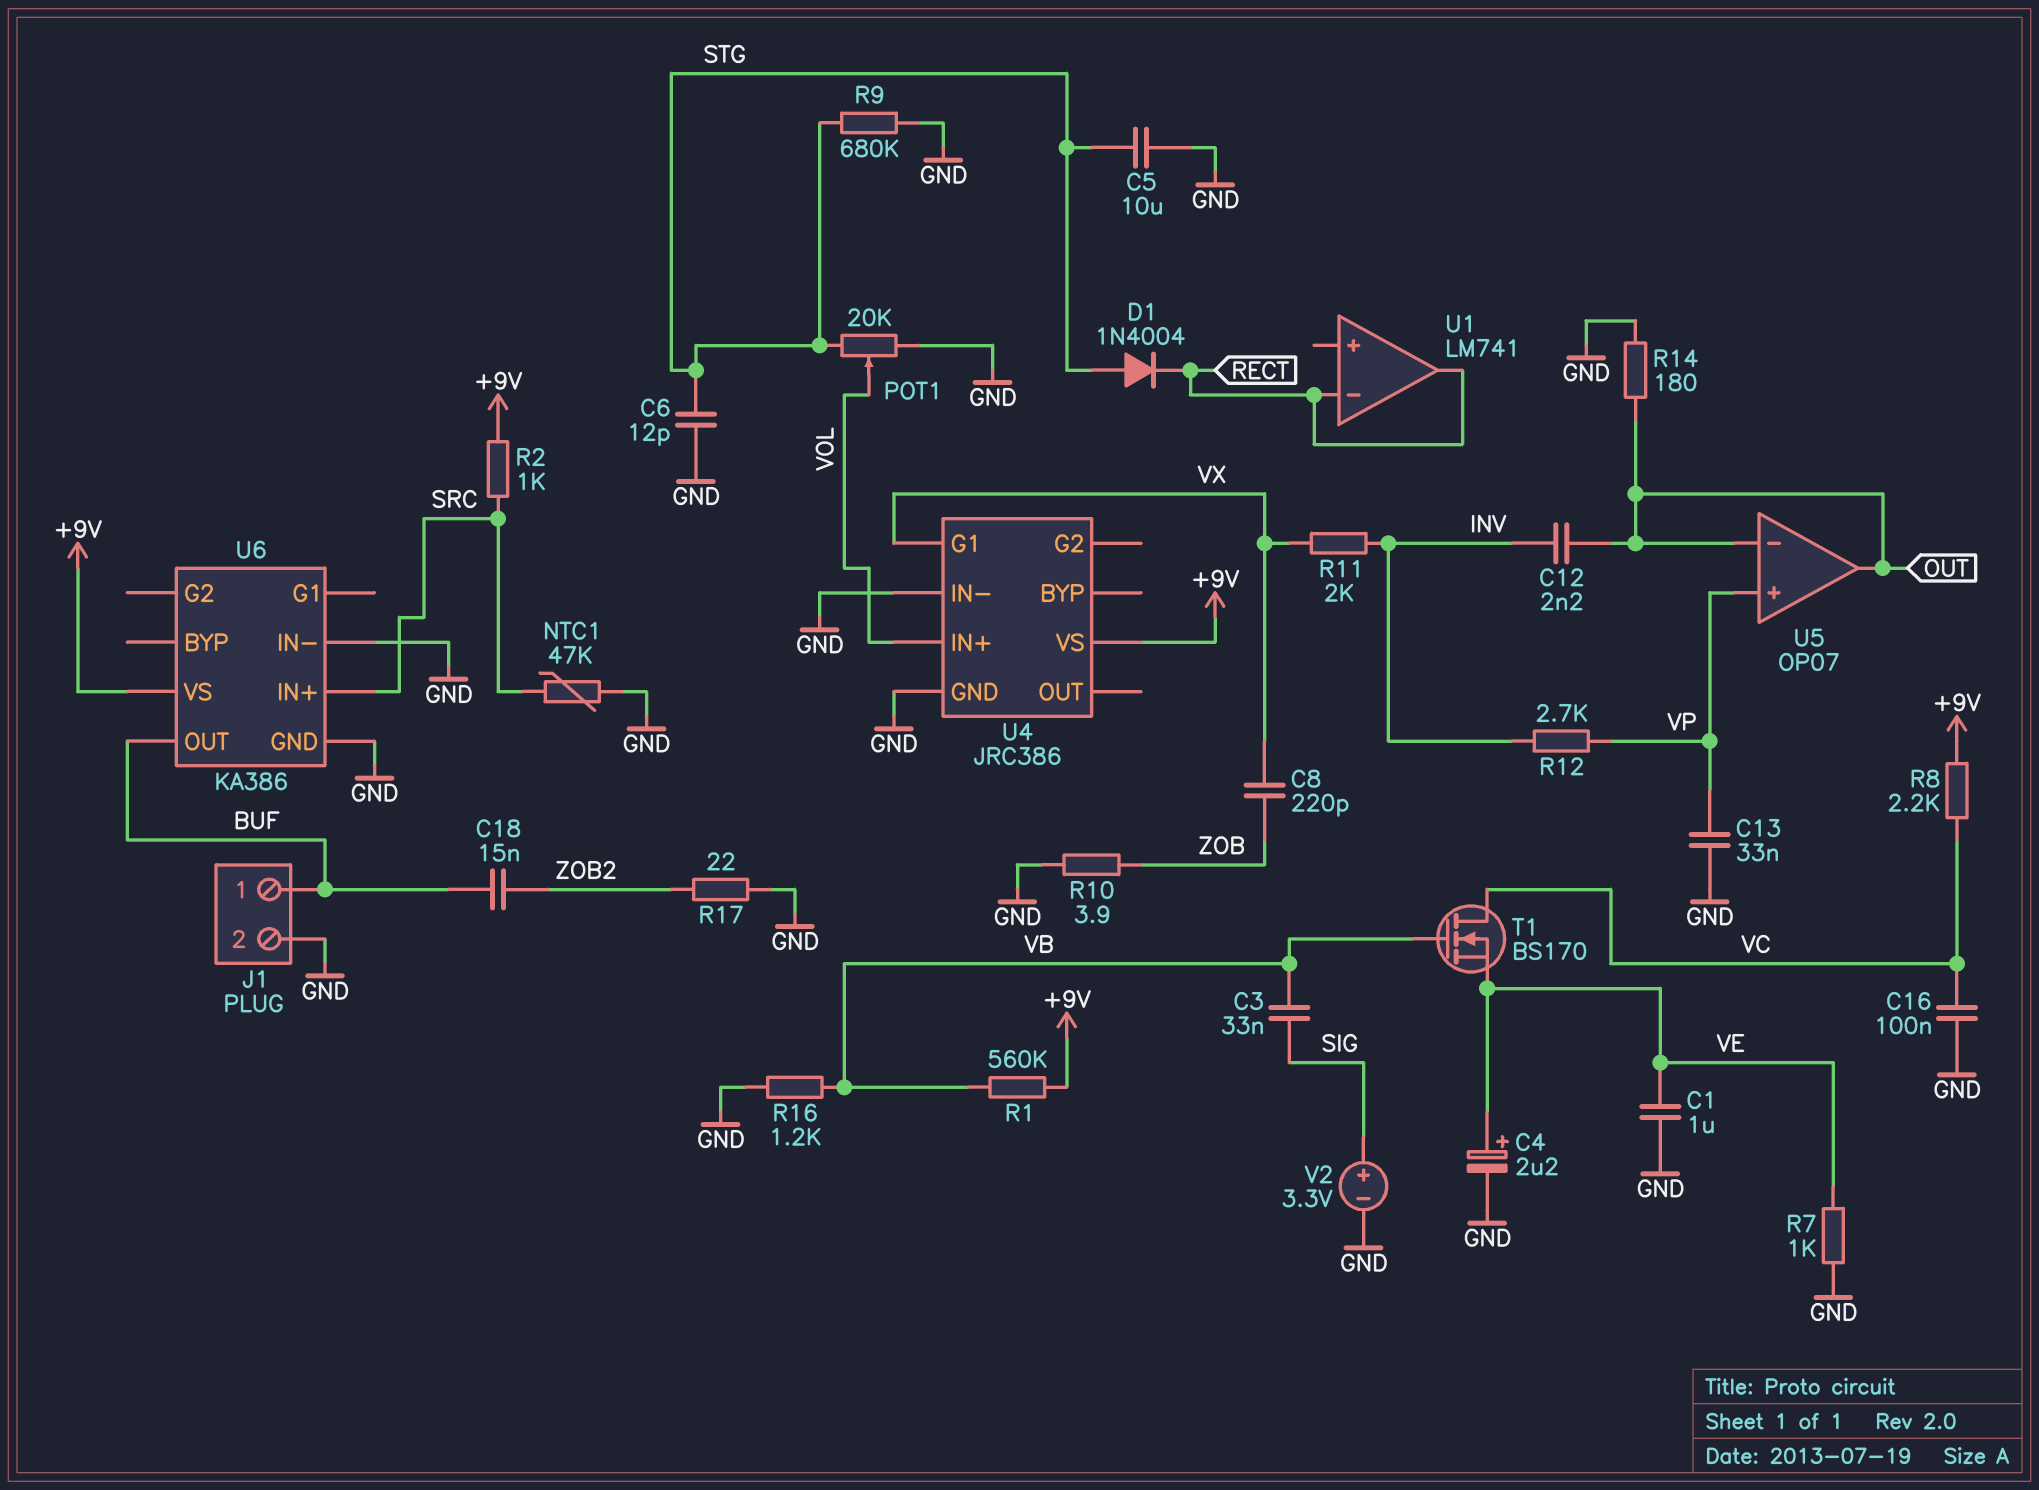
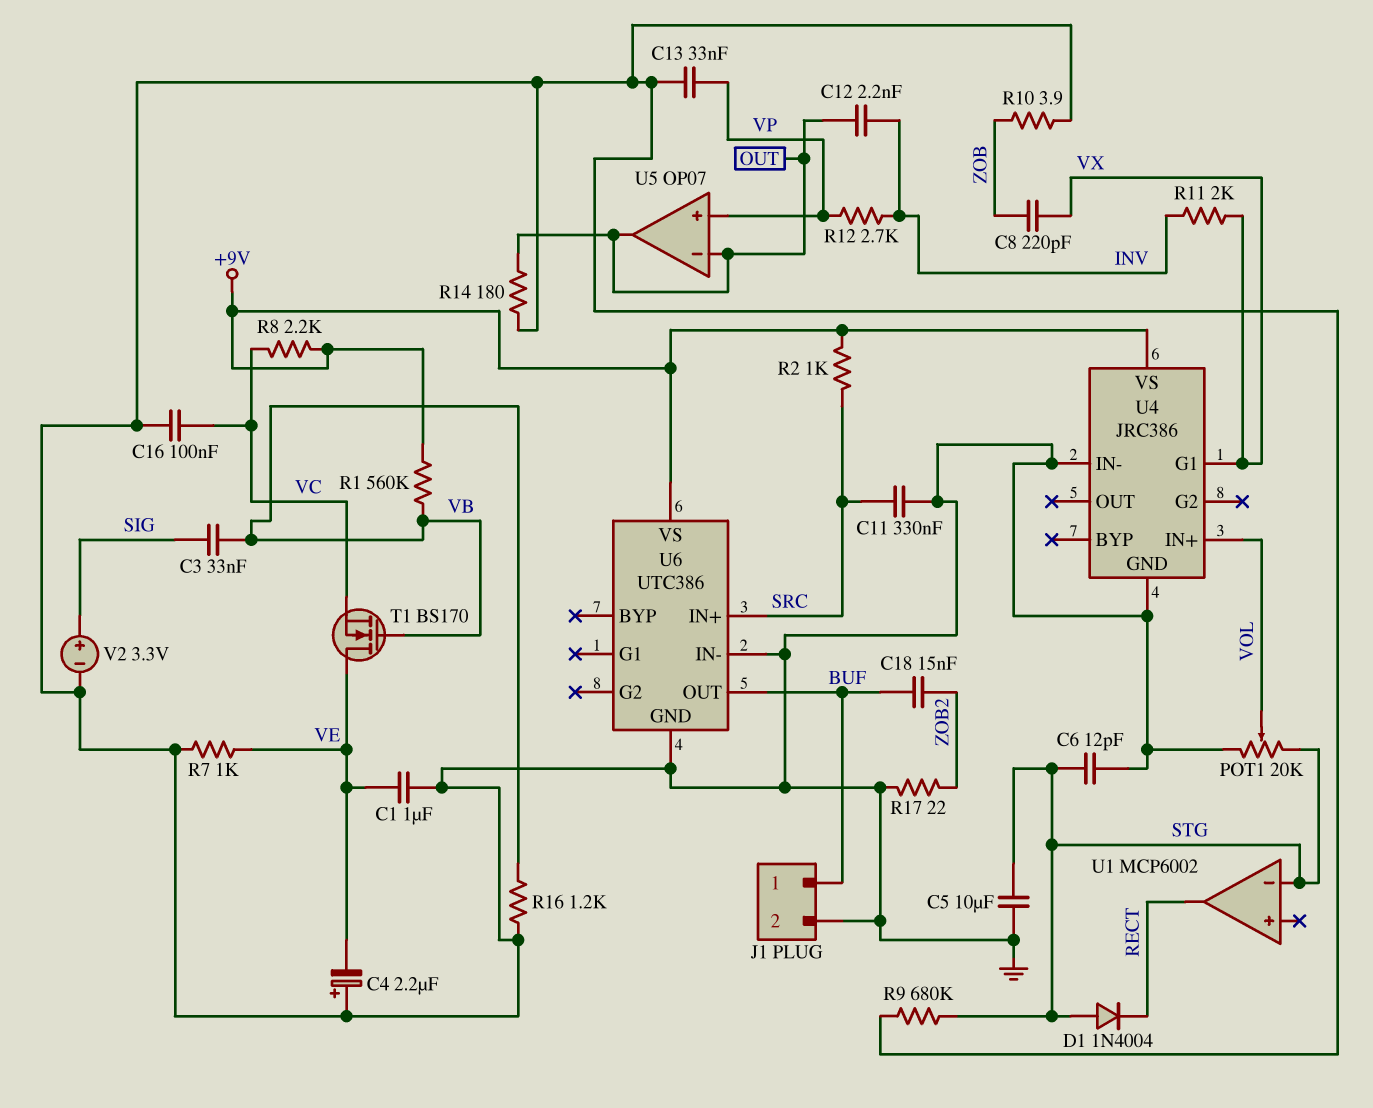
C4: 2.2uF (plus VE, minus GND) -> 2.2uF (plus GND, minus VE)
C11: none -> 330nF (GND, SRC)
NTC1: 47k (GND, SRC) -> none
T1: NMOS BS170 (G VB, D VC, S VE) -> NMOS BS170 (G VB, D VE, S VC)
U1: LM741 -> MCP6002
U1 pin in-: RECT -> STG
U6: KA386 -> UTC386

